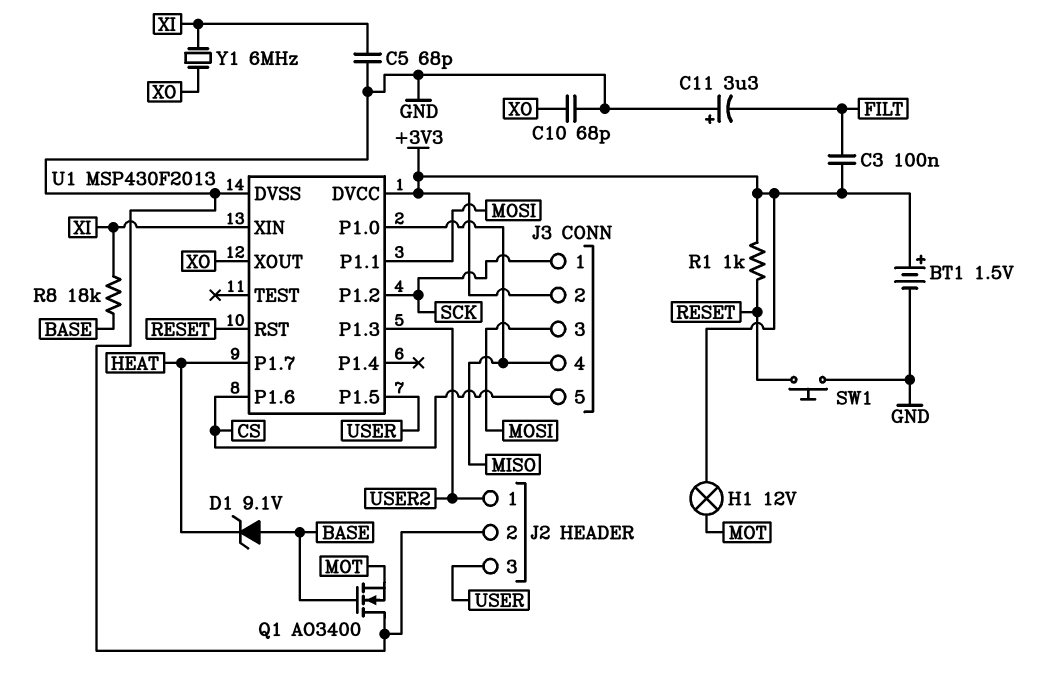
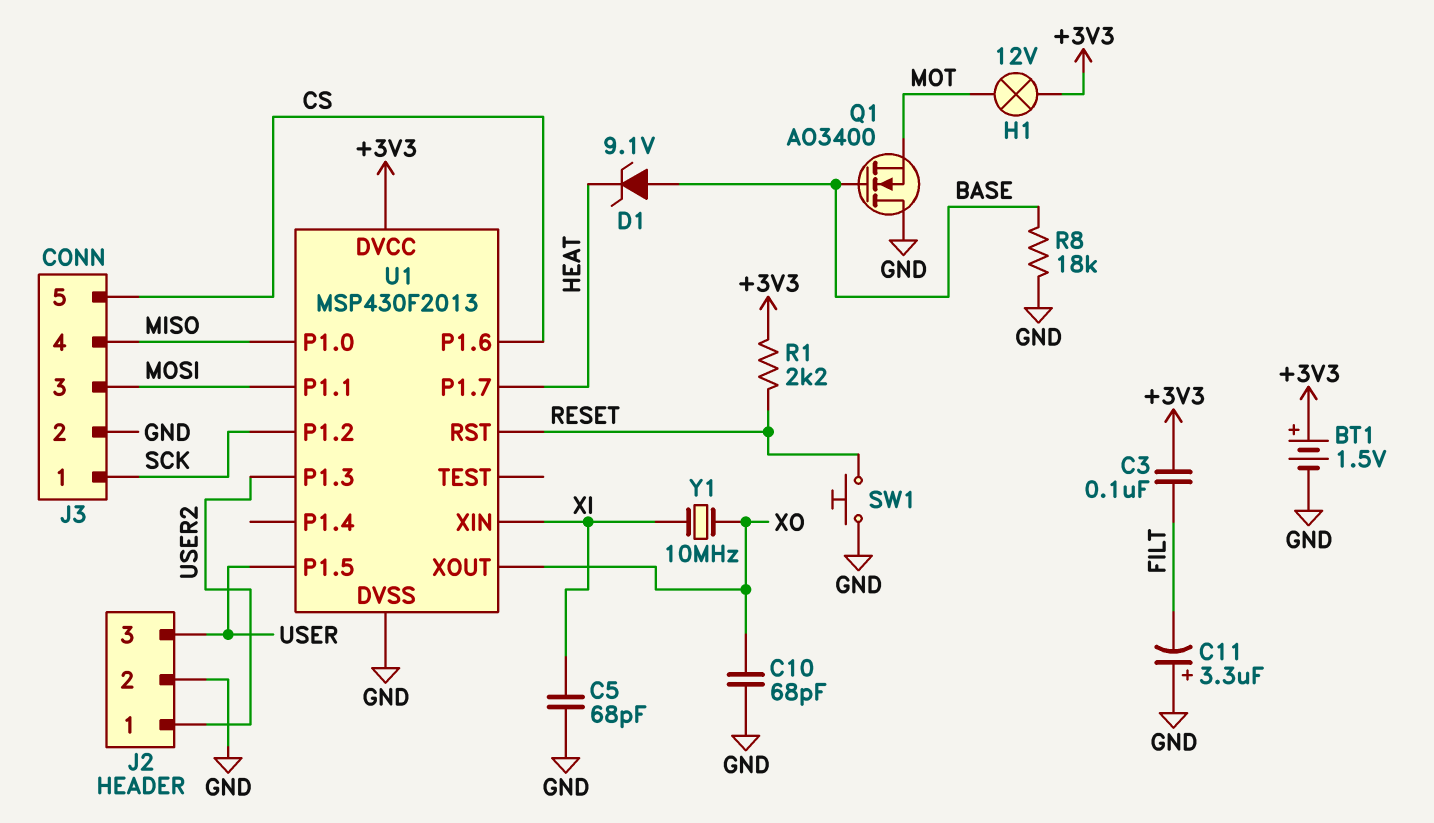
J3 pin 2: +3V3 -> GND
R1: 1k (+3V3, RESET) -> 2.2k (+3V3, RESET)
R8: 18k (BASE, XI) -> 18k (BASE, GND)
Y1: 6MHz (XI, XO) -> 10MHz (XI, XO)

